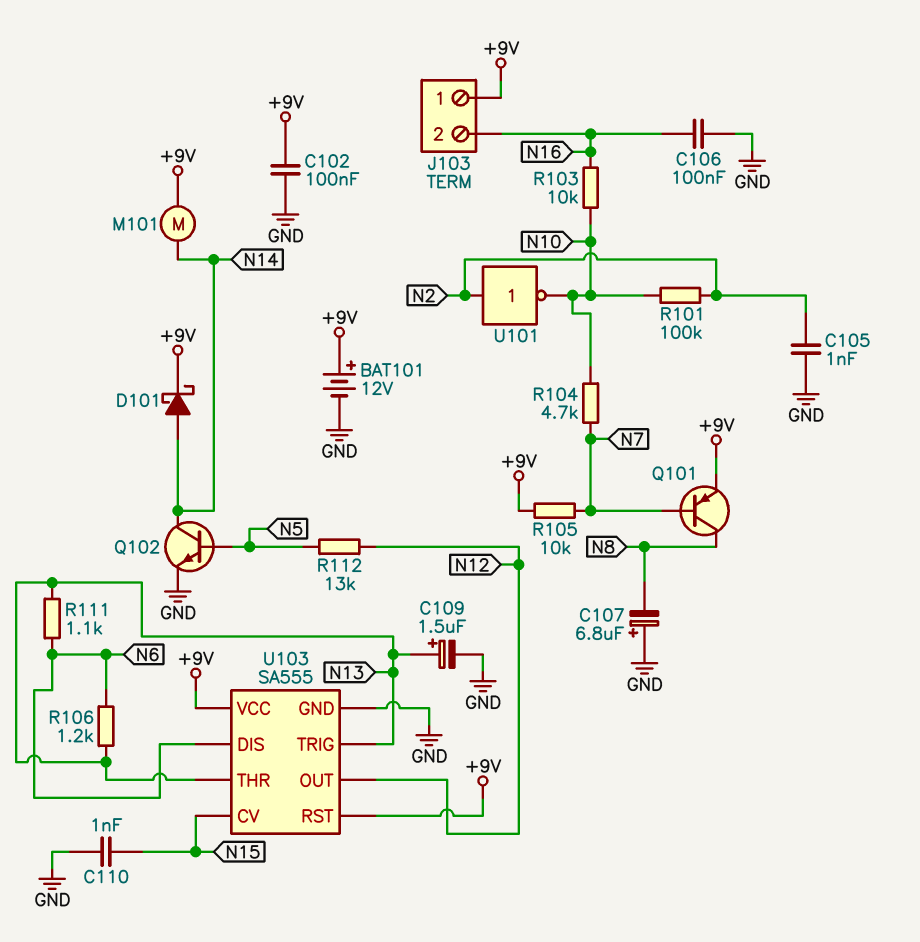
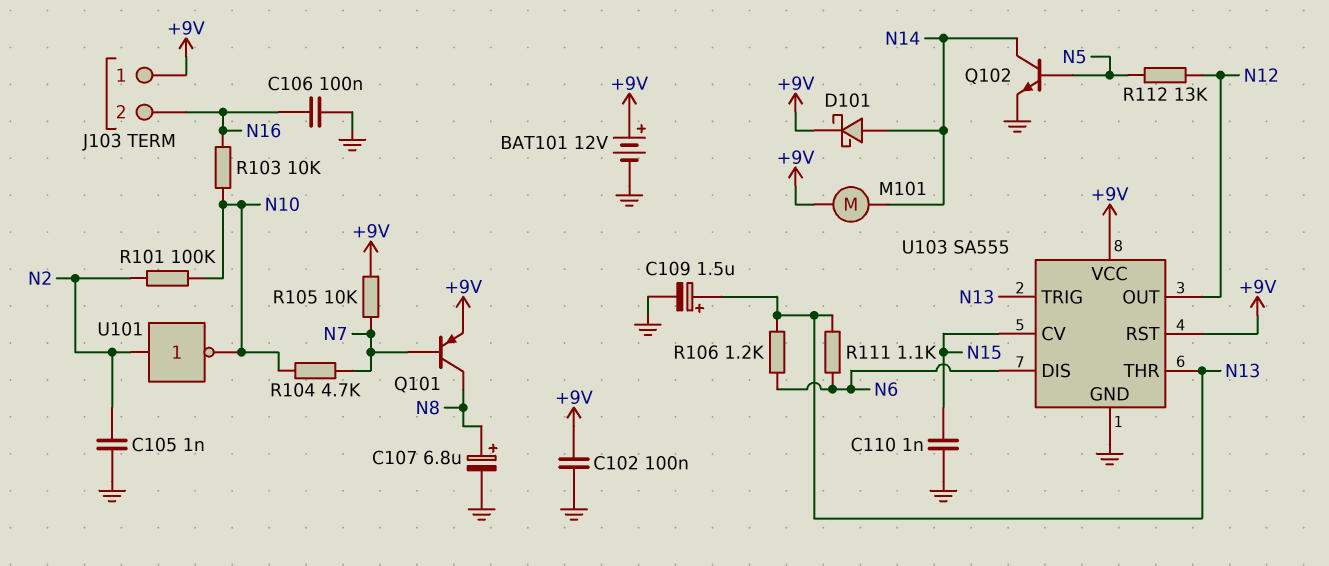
C107: 6.8uF (plus GND, minus N8) -> 6.8uF (plus N8, minus GND)

